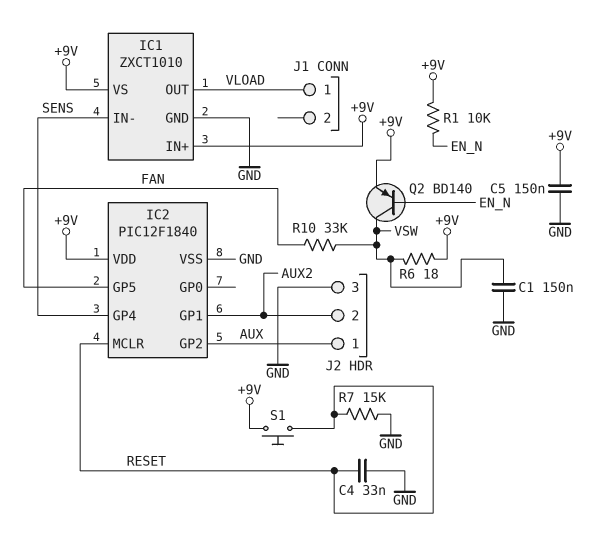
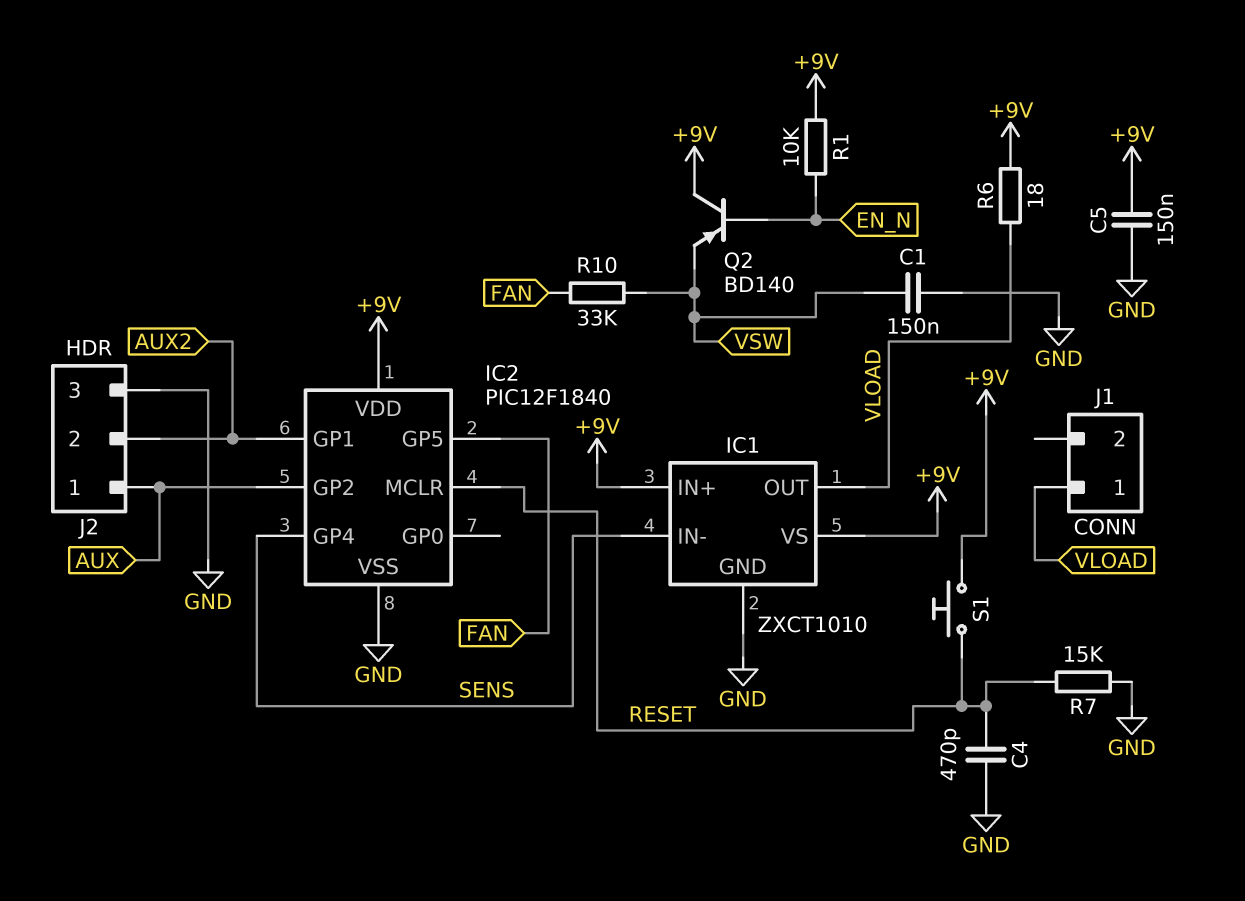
C4: 33nF (GND, RESET) -> 470pF (GND, RESET)
Q2: PNP BD140 (B EN_N, C VSW, E +9V) -> PNP BD140 (B EN_N, C +9V, E VSW)
R6: 18 (+9V, VSW) -> 18 (+9V, VLOAD)

